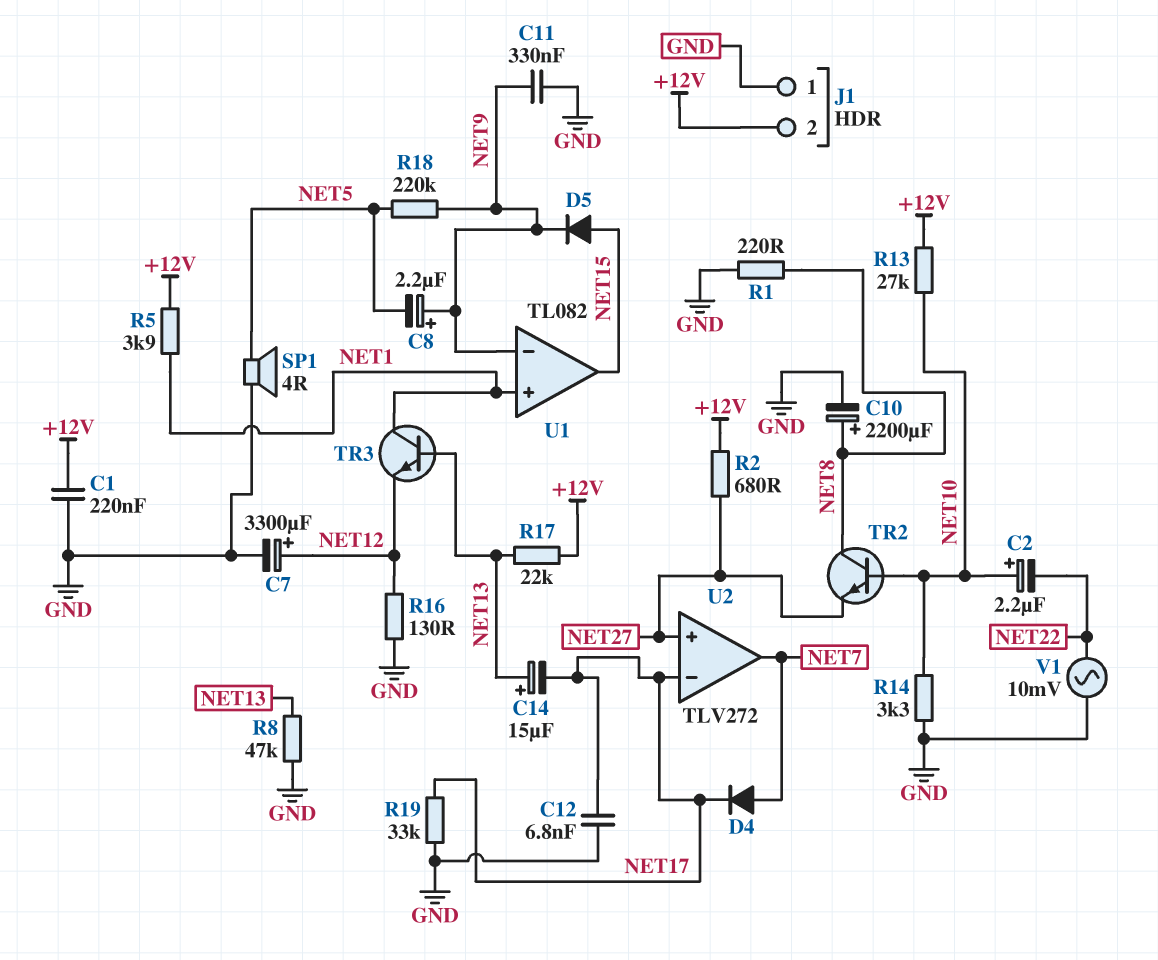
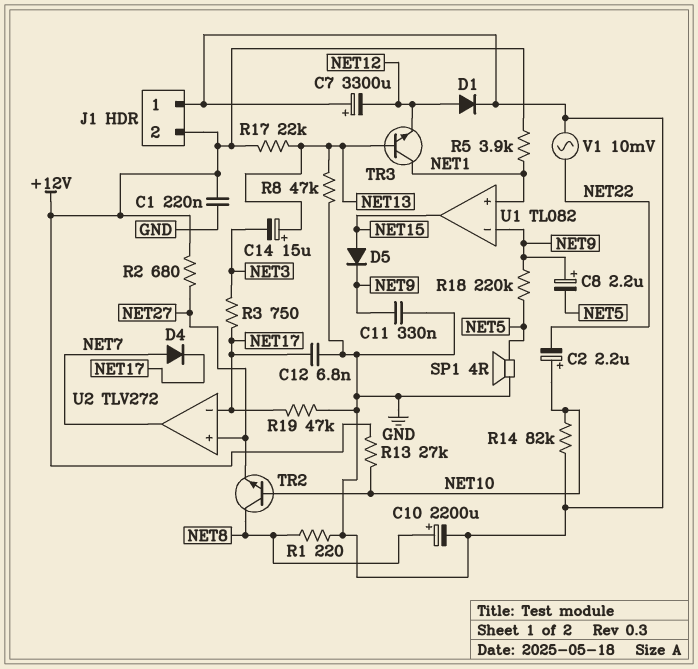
C7: 3300uF (plus NET12, minus GND) -> 3300uF (plus GND, minus NET12)
C14: 15uF (plus NET13, minus NET17) -> 15uF (plus NET13, minus NET3)
D1: none -> diode (A NET12, K GND)
R3: none -> 750 (NET3, NET17)
R14: 3.3k (GND, NET10) -> 82k (GND, NET10)
R16: 130 (GND, NET12) -> none
R19: 33k (GND, NET17) -> 47k (GND, NET17)

